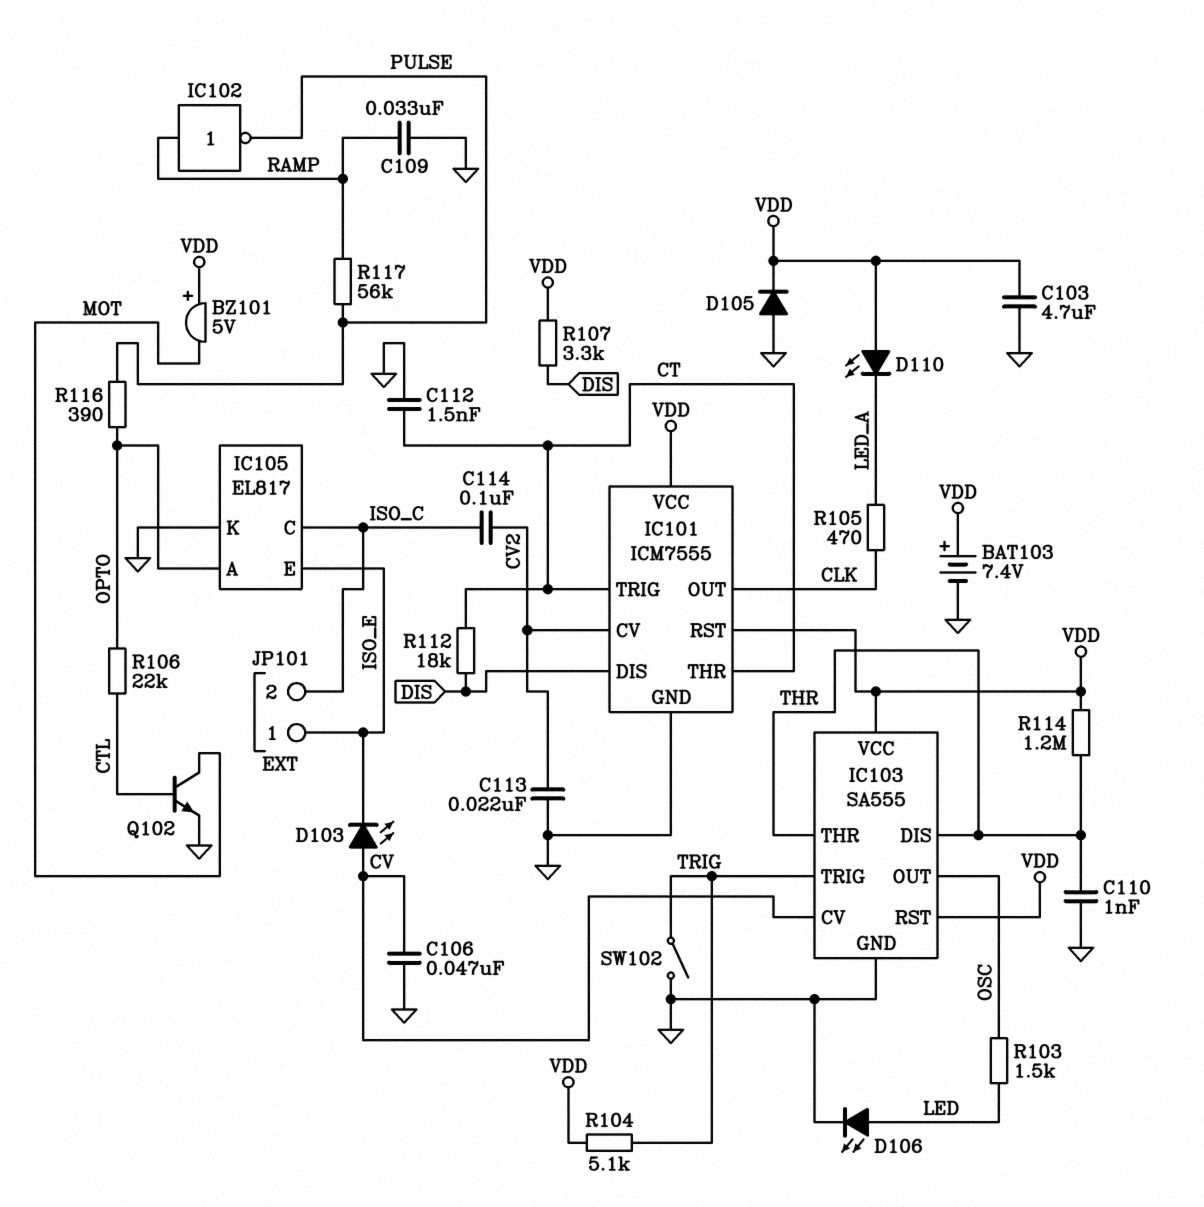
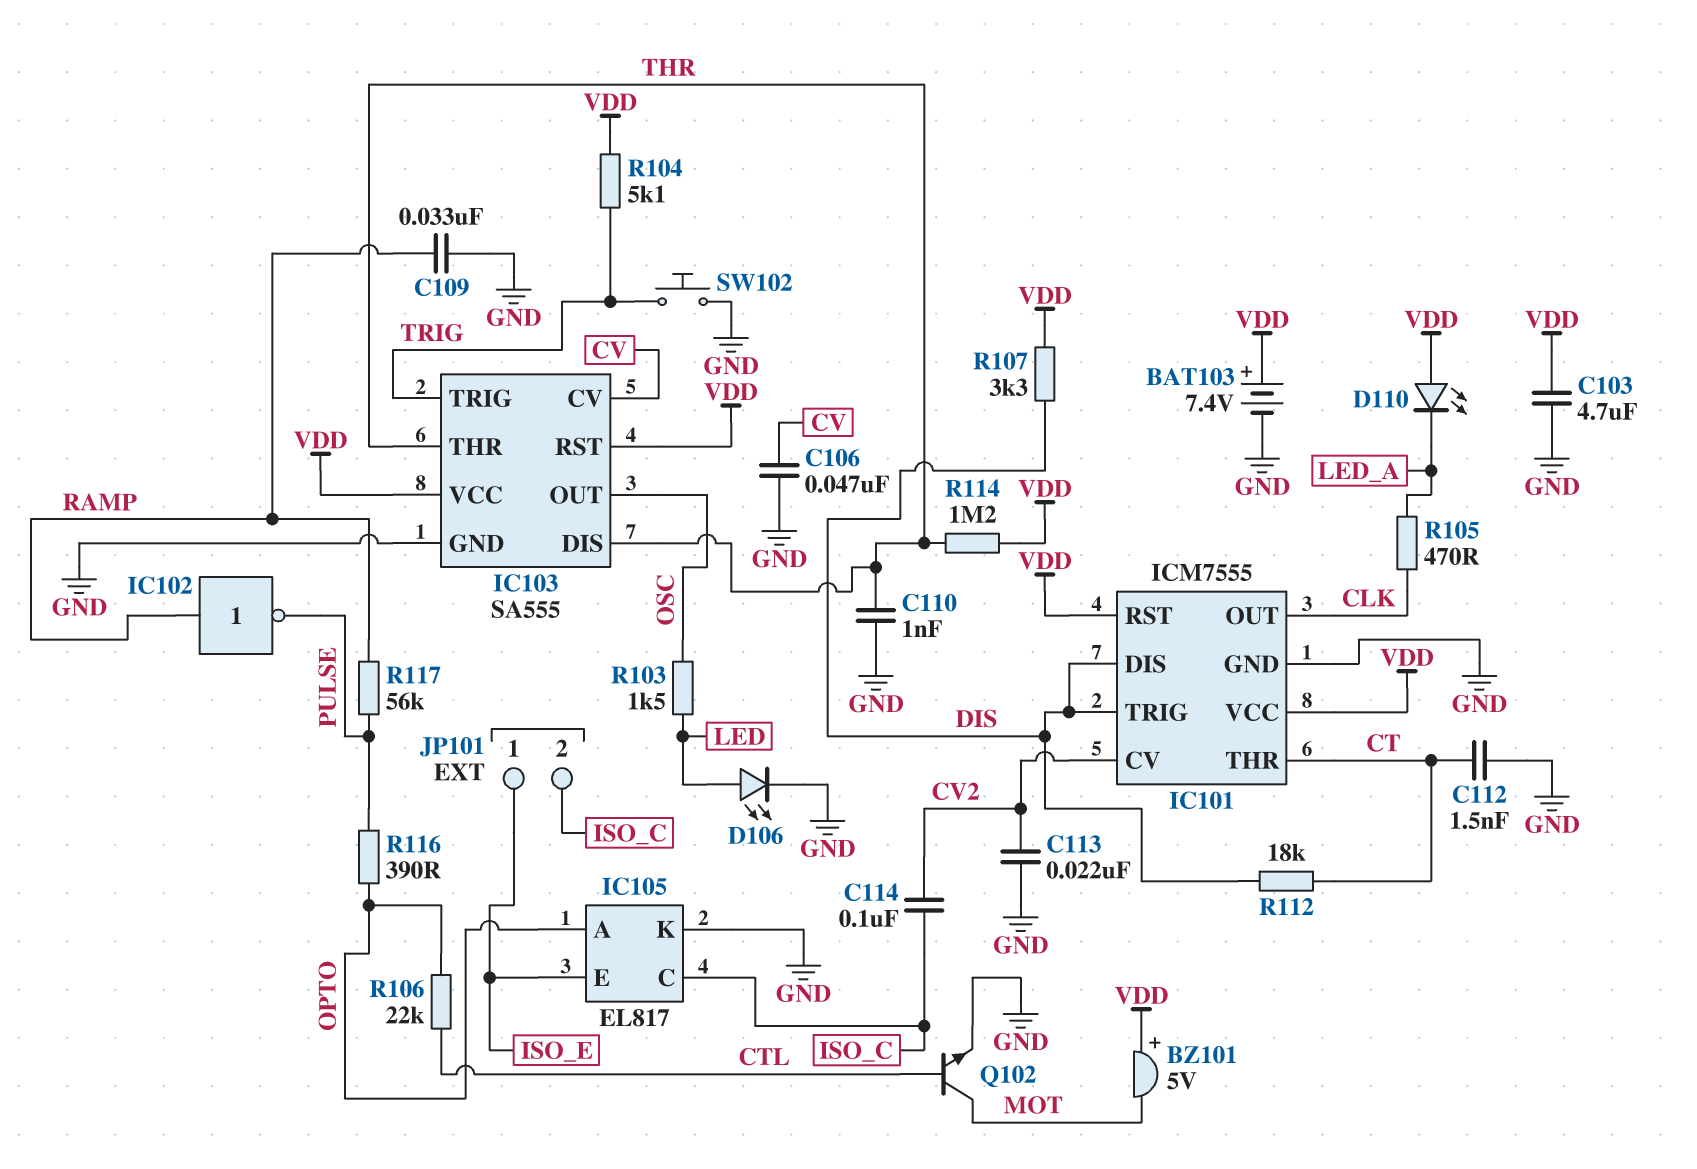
D103: LED (A CV, K ISO_E) -> none
D105: diode (A GND, K VDD) -> none
IC101 pin TRIG: CT -> DIS
SW102: switch (GND, TRIG) -> button (GND, TRIG)

